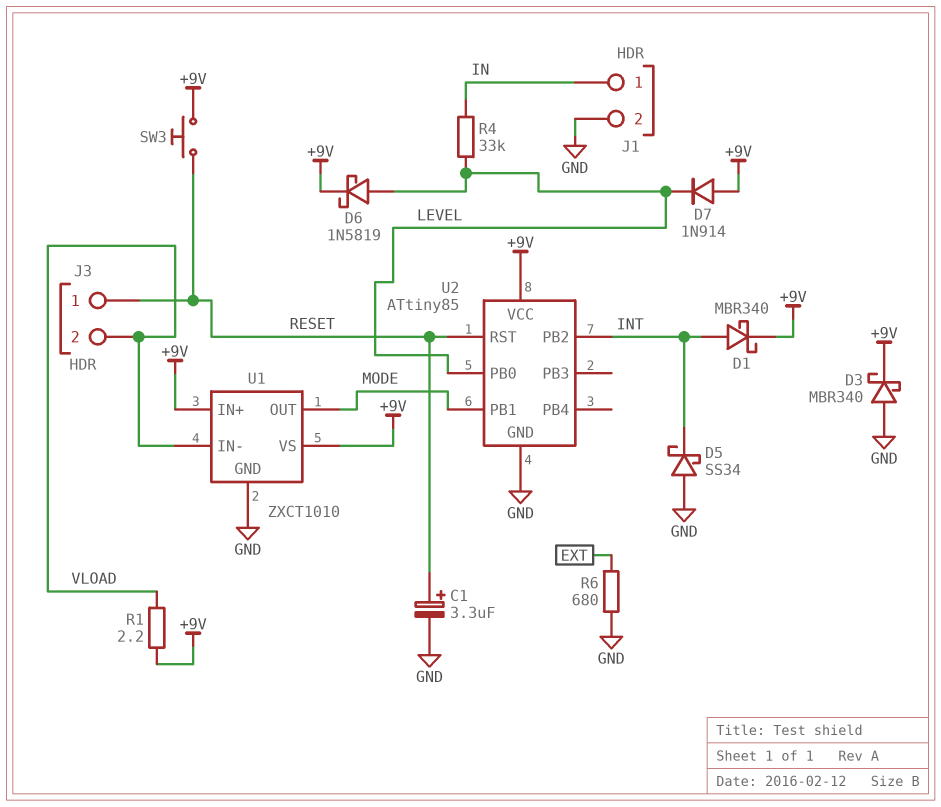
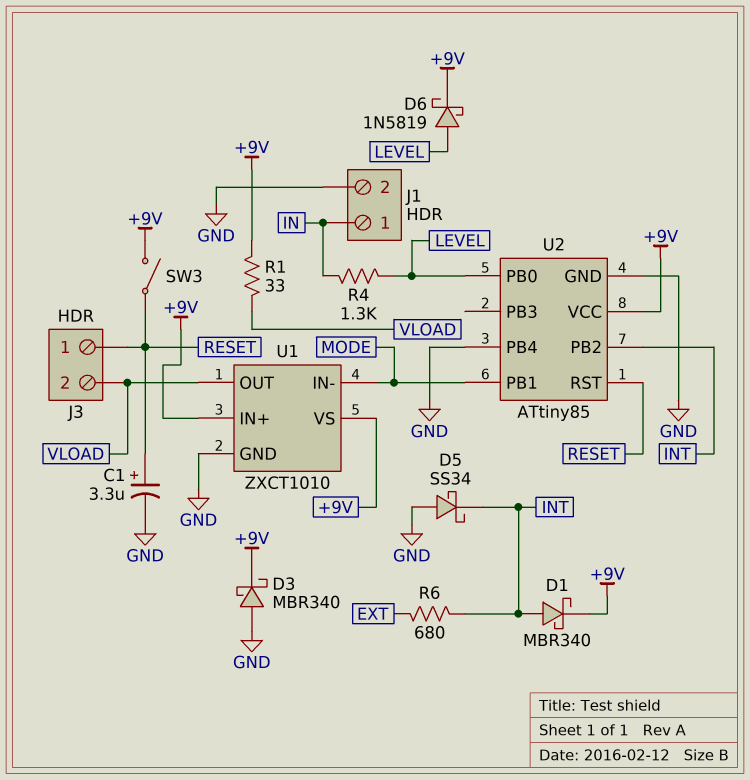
D7: diode 1N914 (A +9V, K LEVEL) -> none
R1: 2.2 (+9V, VLOAD) -> 33 (+9V, VLOAD)
R4: 33k (IN, LEVEL) -> 1.3k (IN, LEVEL)
R6: 680 (EXT, GND) -> 680 (EXT, INT)
SW3: button (+9V, RESET) -> switch (+9V, RESET)
U1 pin IN-: VLOAD -> MODE
U1 pin OUT: MODE -> VLOAD
U2 pin PB4: none -> GND

